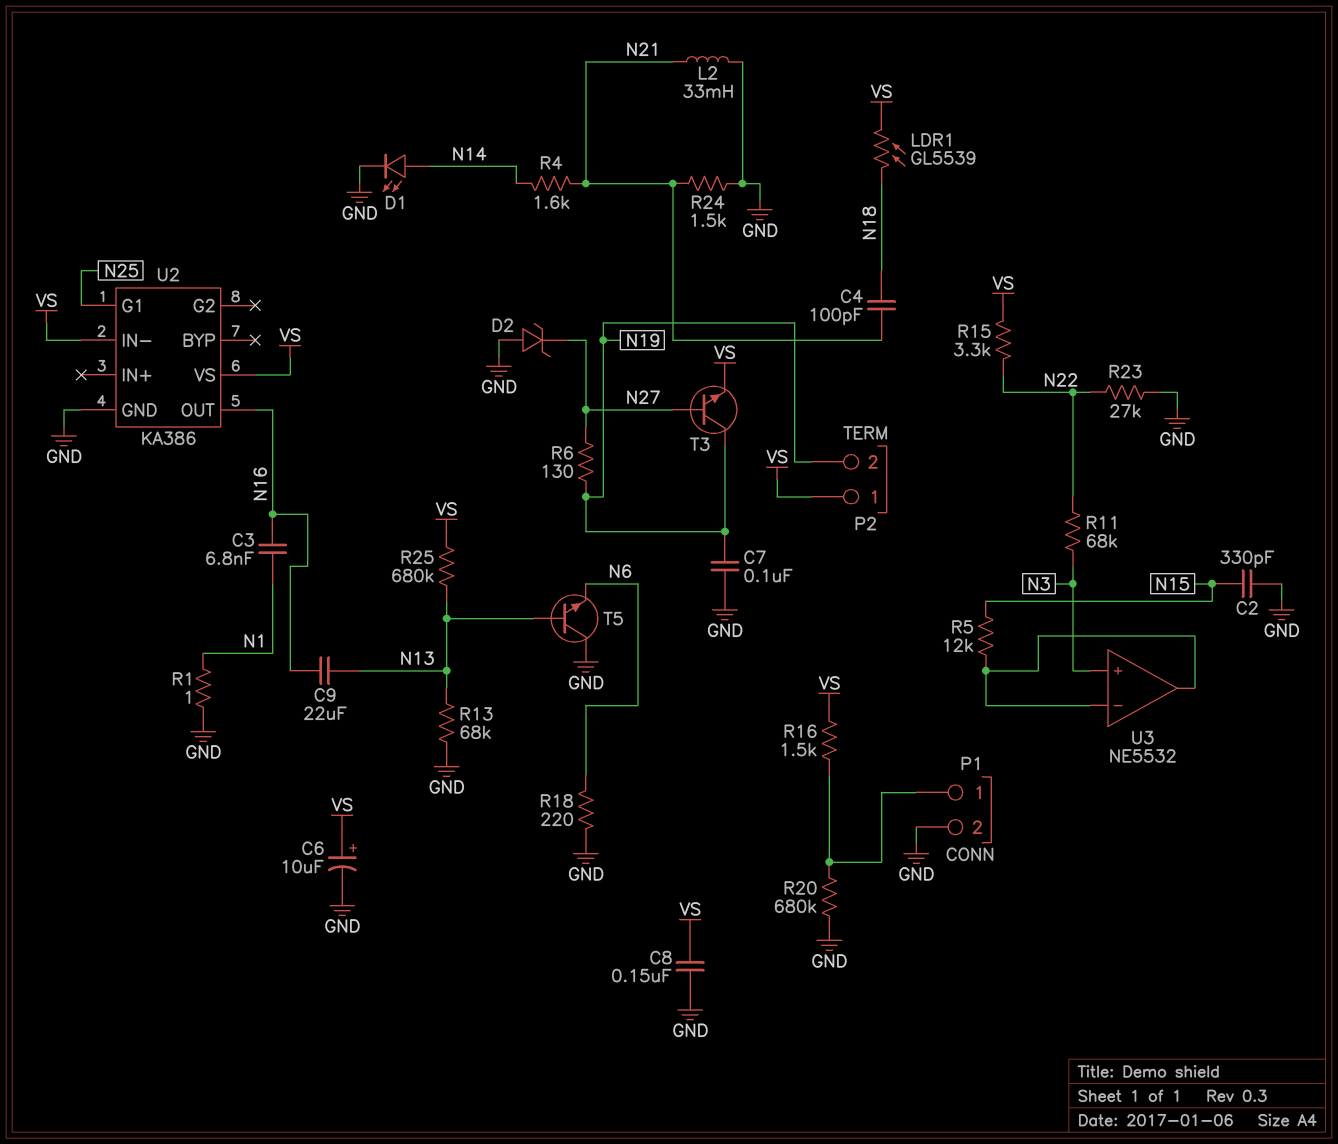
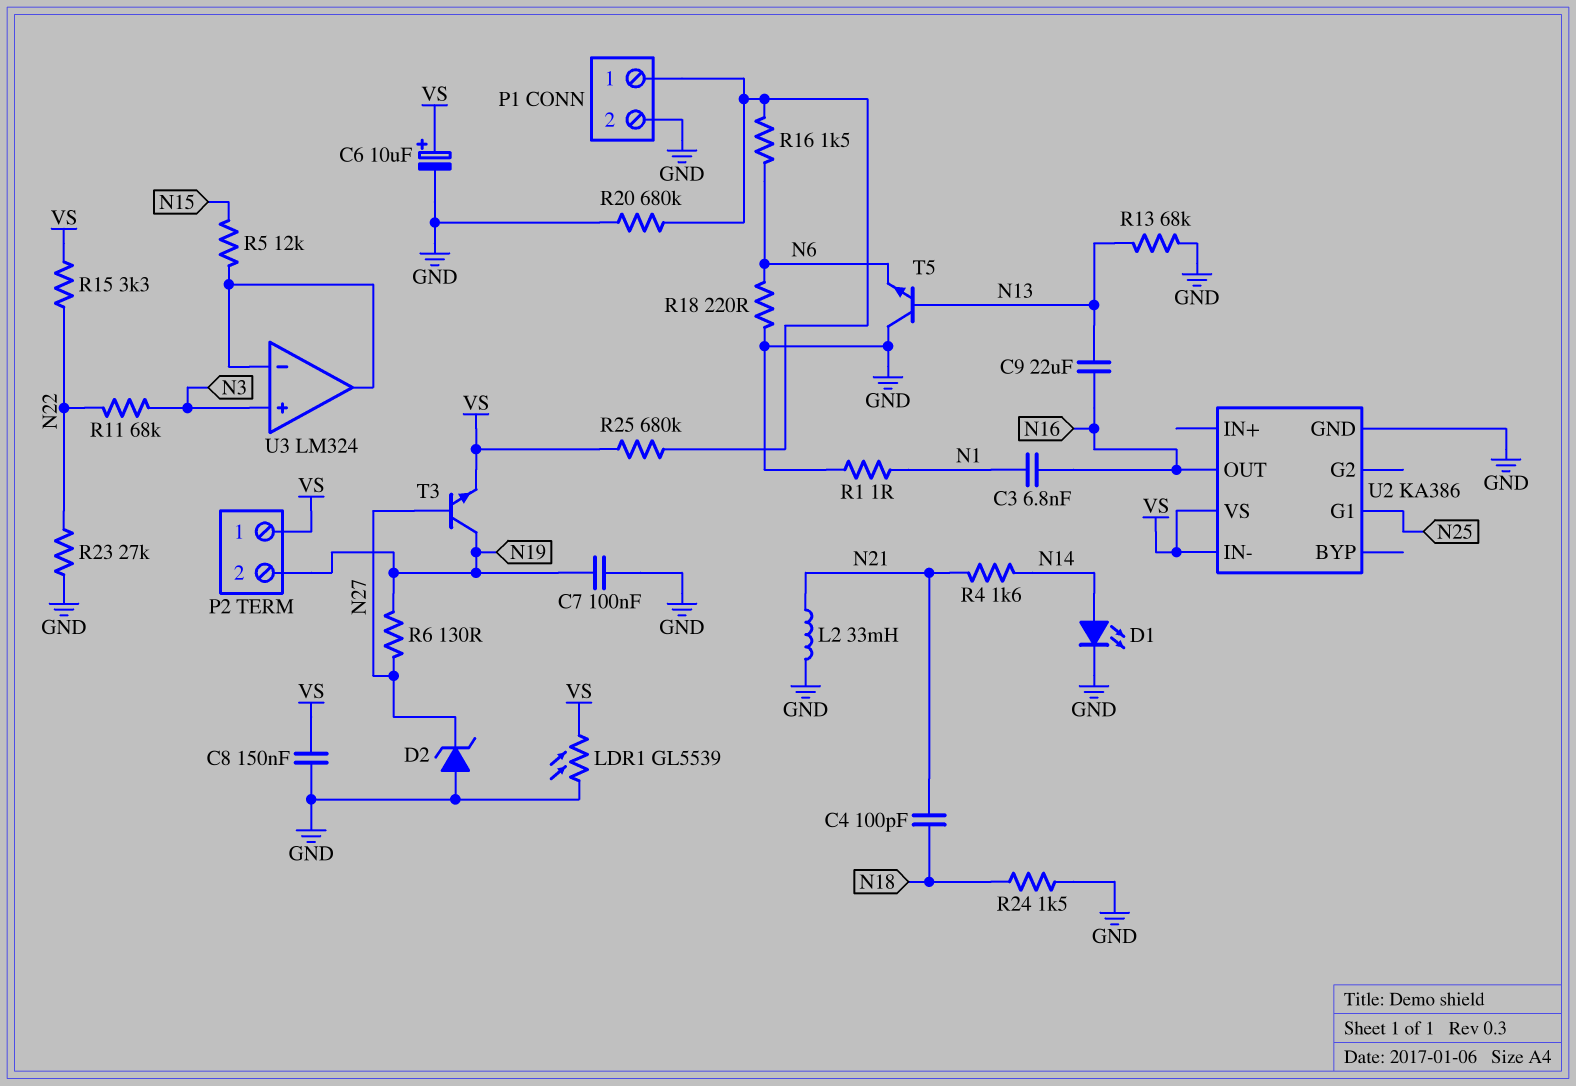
C2: 330pF (GND, N15) -> none
LDR1: GL5539 (N18, VS) -> GL5539 (GND, VS)
R16: 1.5k (P1/1, VS) -> 1.5k (N6, P1/1)
R24: 1.5k (GND, N21) -> 1.5k (GND, N18)
R25: 680k (N13, VS) -> 680k (P1/1, VS)
U3: NE5532 -> LM324

